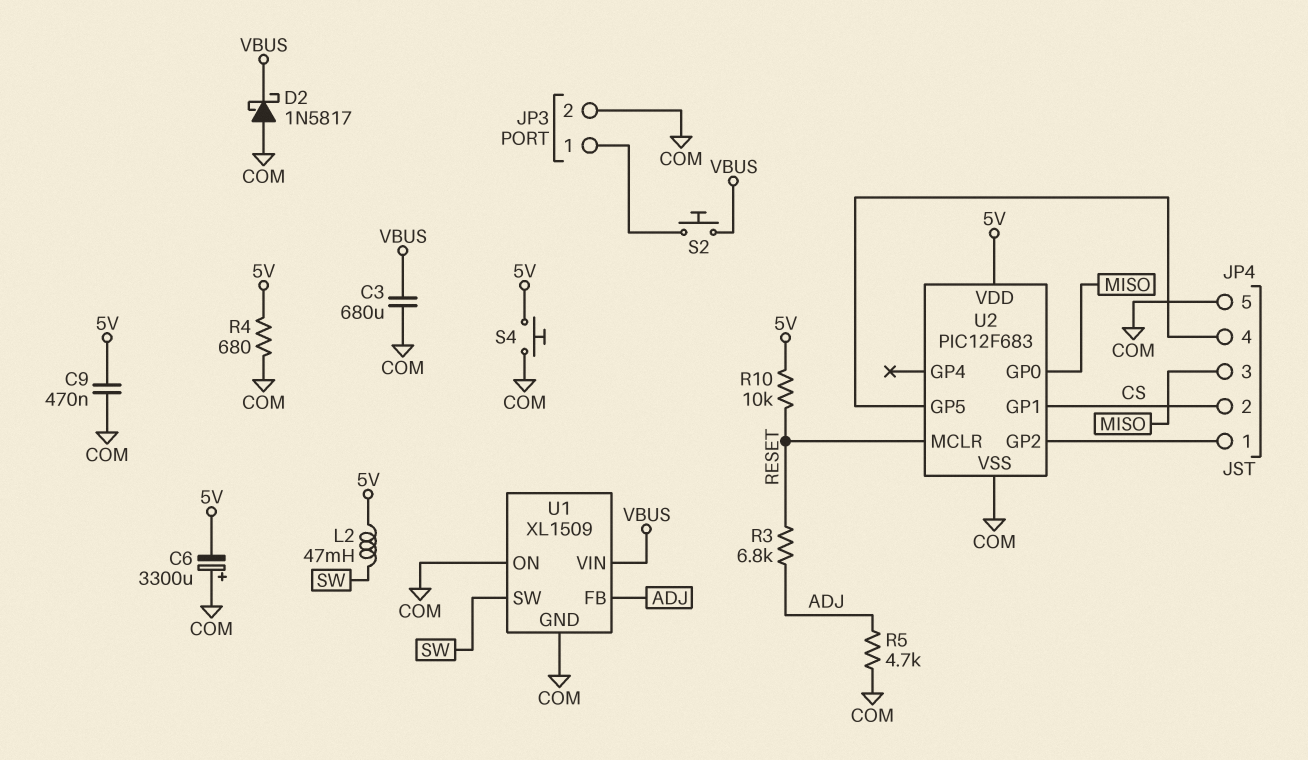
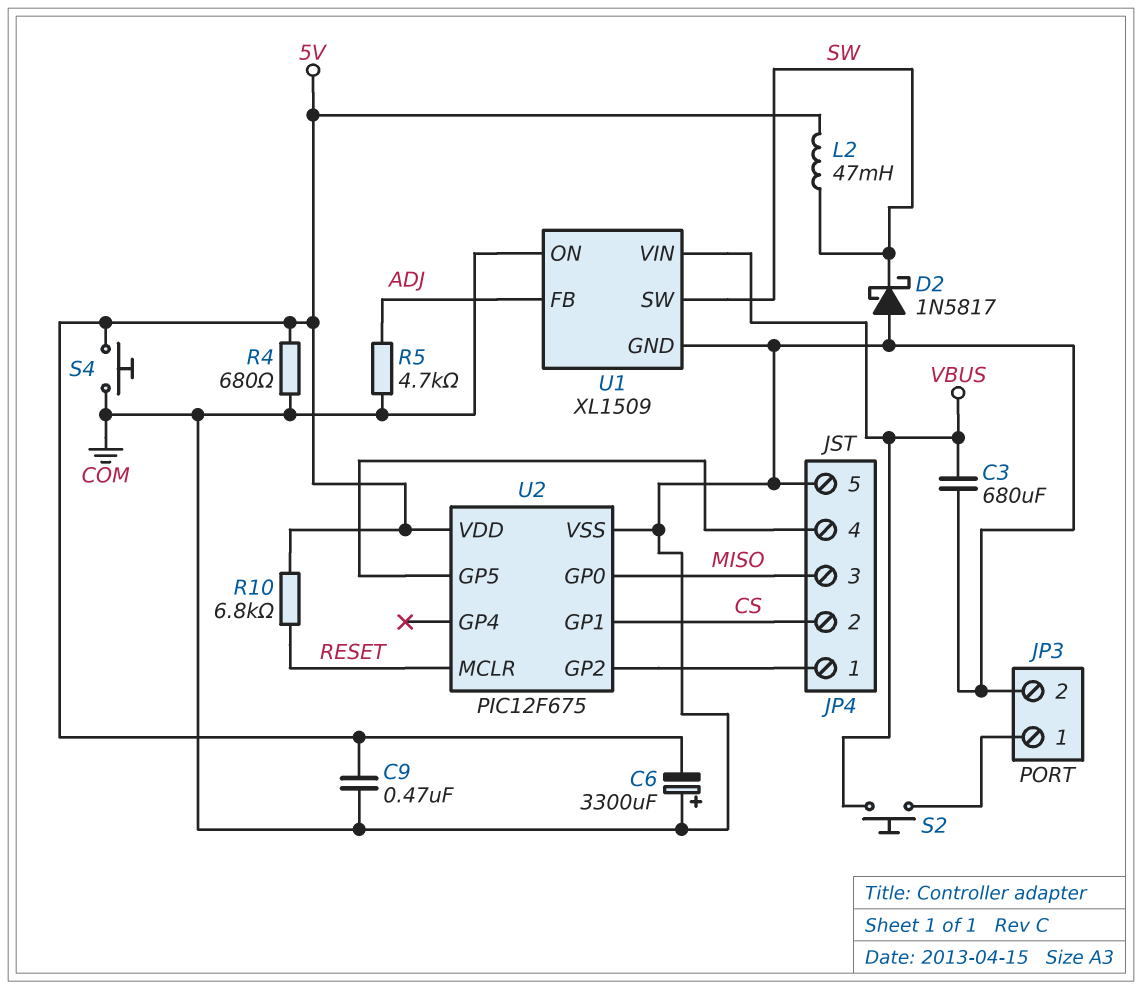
D2: schottky 1N5817 (A COM, K VBUS) -> schottky 1N5817 (A COM, K SW)
R3: 6.8k (ADJ, RESET) -> none
R10: 10k (5V, RESET) -> 6.8k (5V, RESET)
U2: PIC12F683 -> PIC12F675

